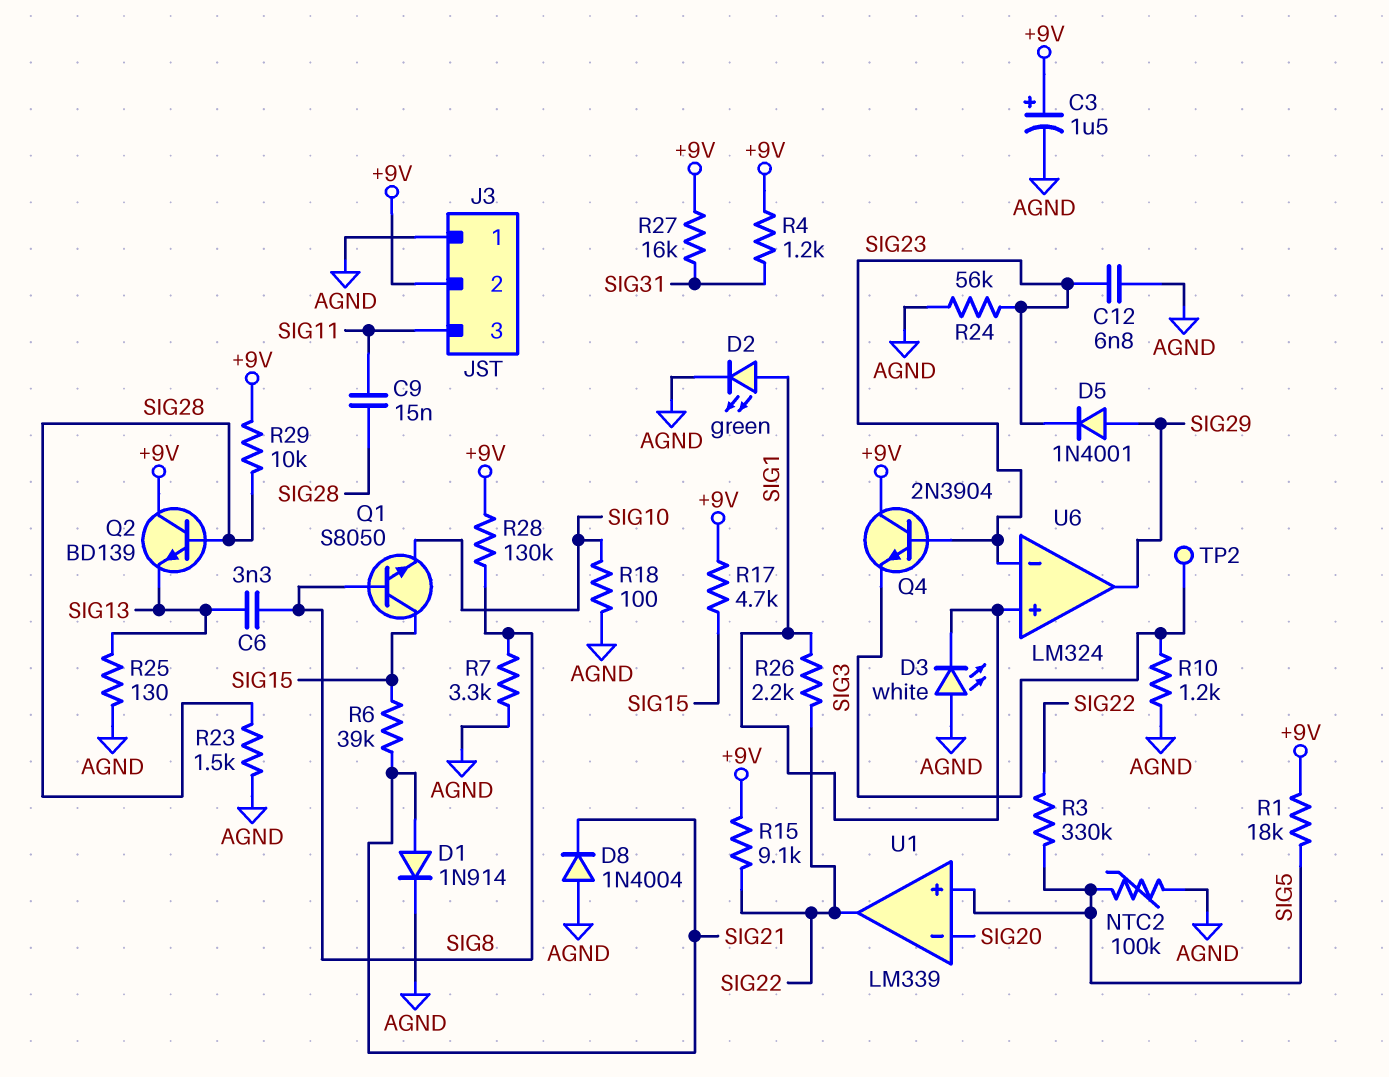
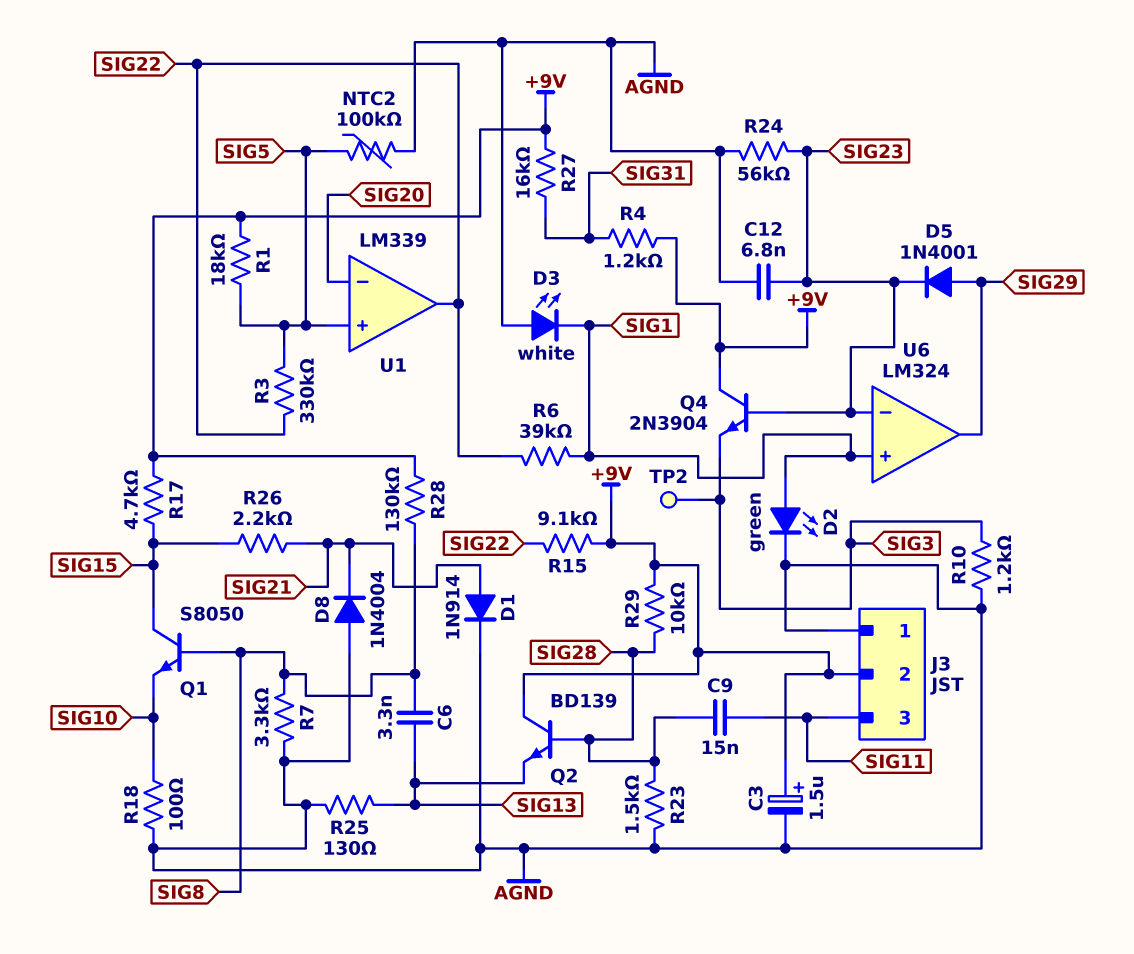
R6: 39k (SIG15, SIG21) -> 39k (SIG1, SIG22)
R26: 2.2k (SIG1, SIG22) -> 2.2k (SIG15, SIG21)

